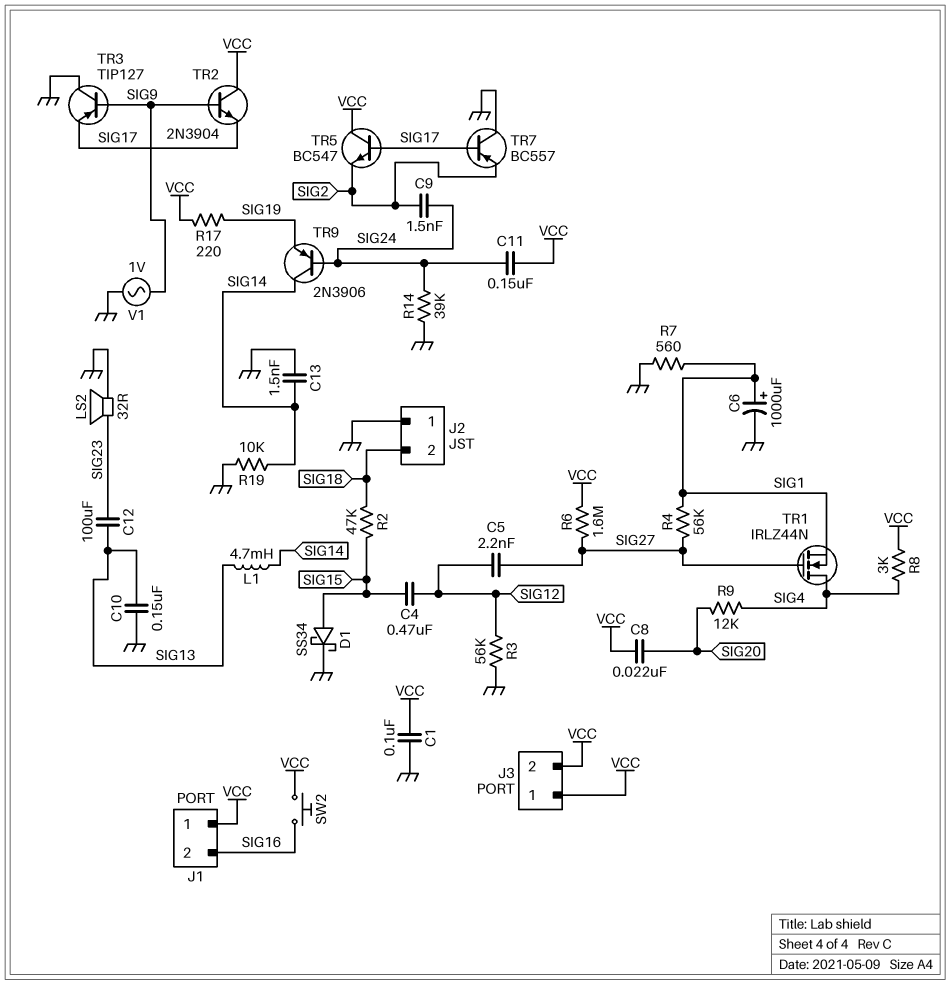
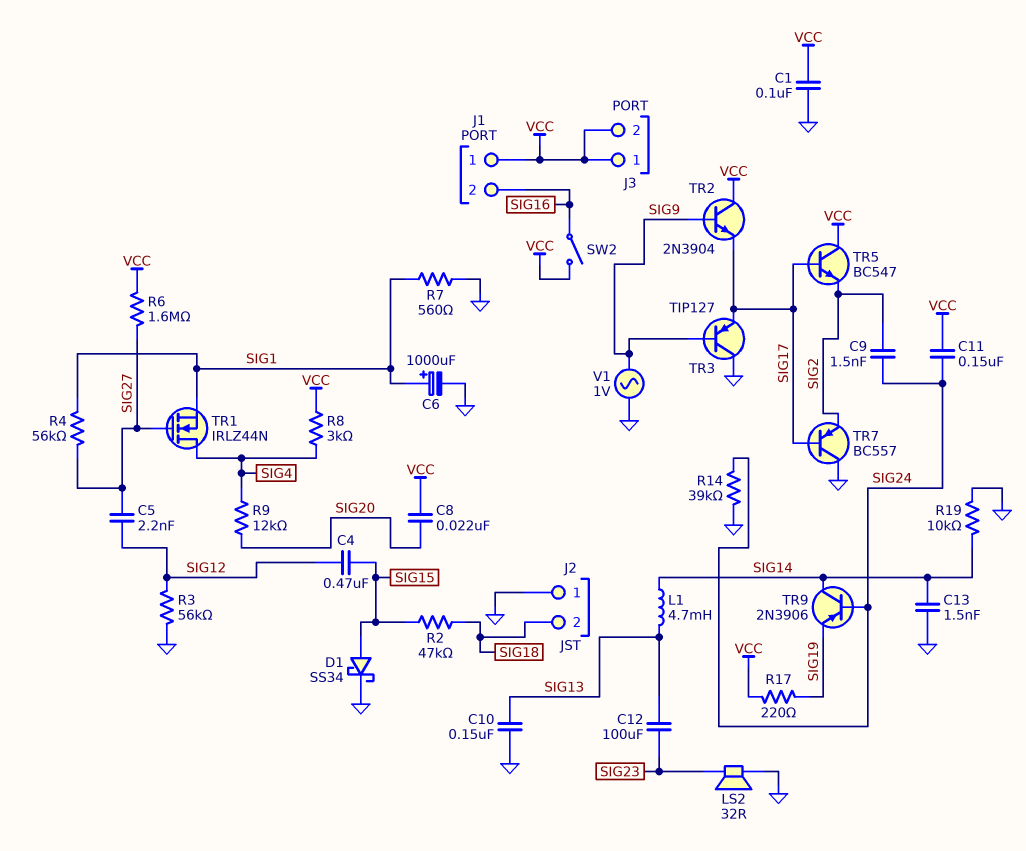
SW2: button (SIG16, VCC) -> switch (SIG16, VCC)

